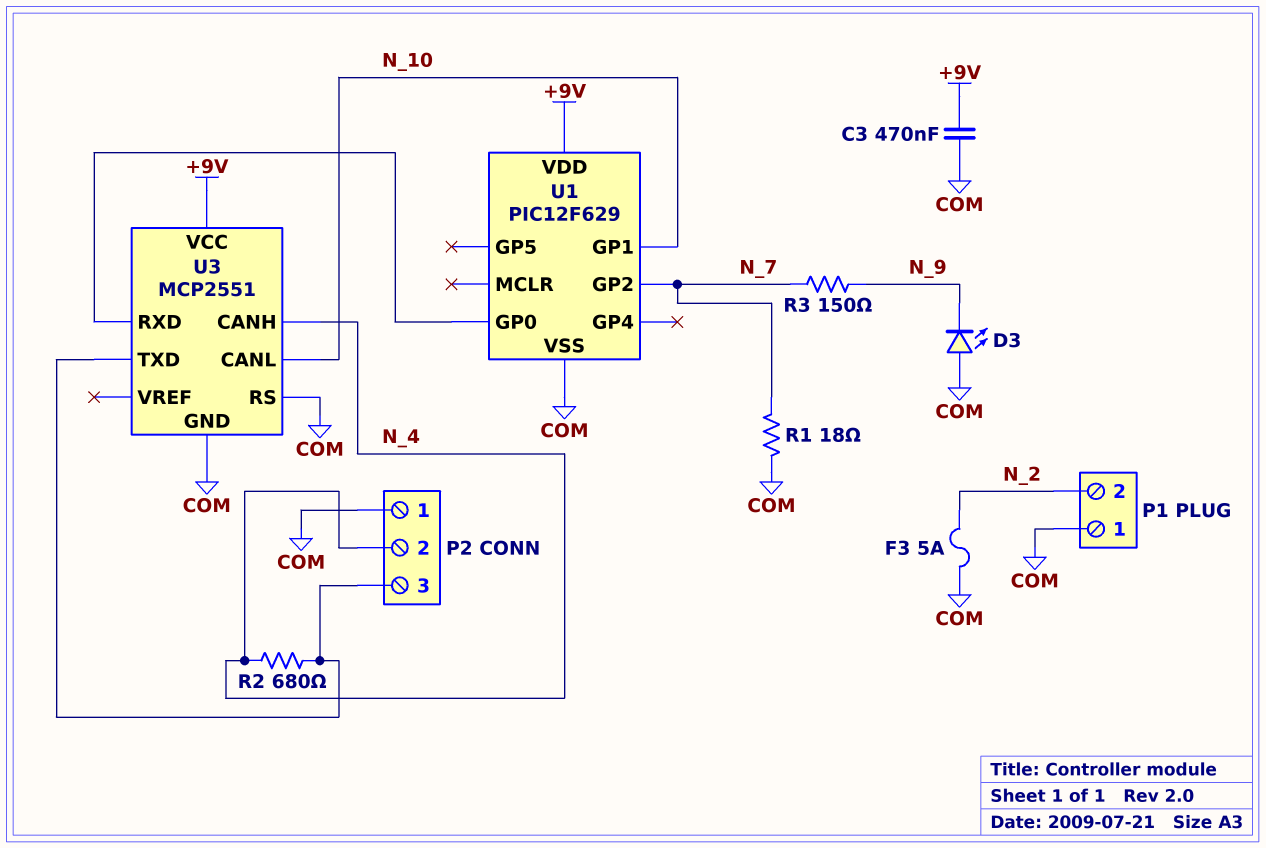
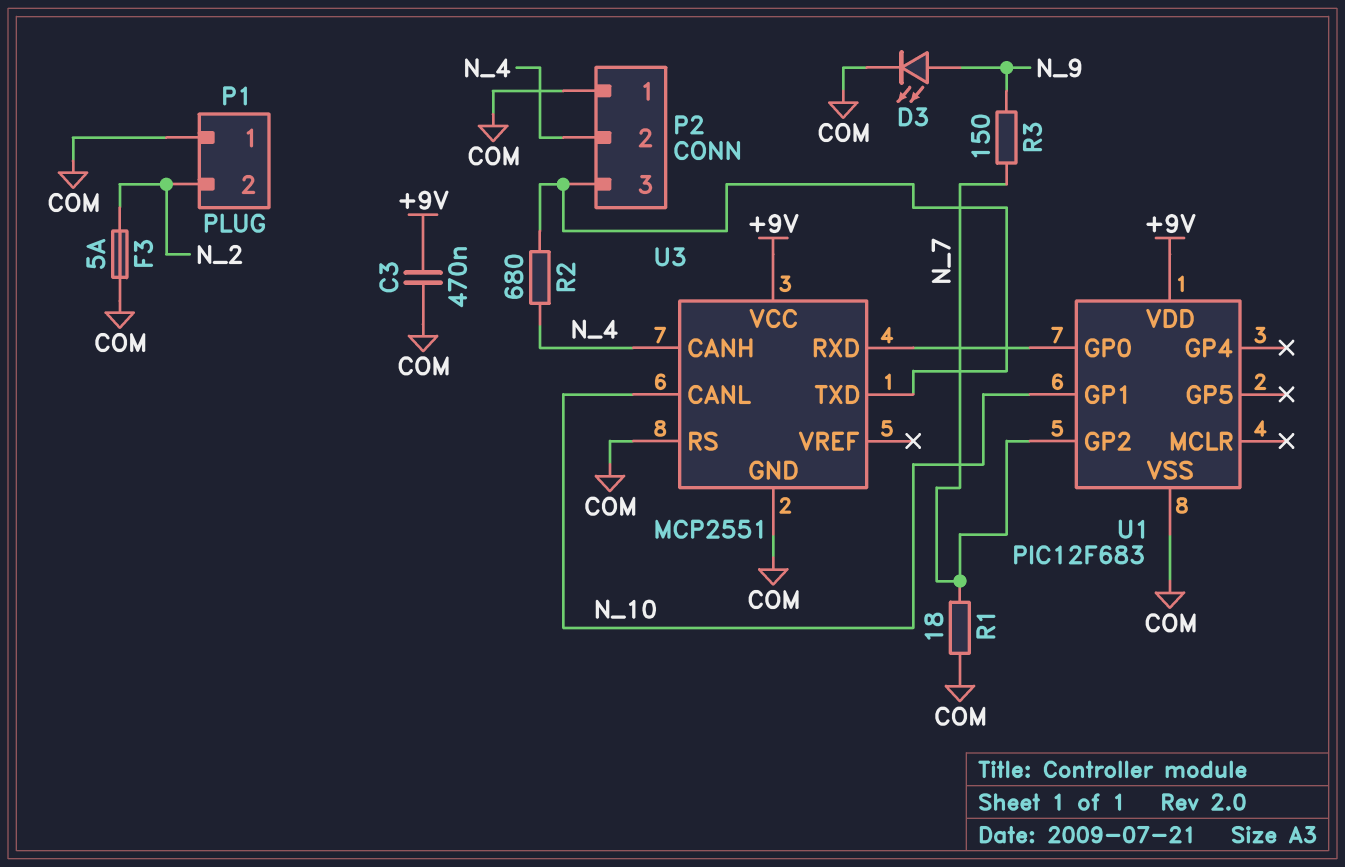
D3: LED (A COM, K N_9) -> LED (A N_9, K COM)
U1: PIC12F629 -> PIC12F683

